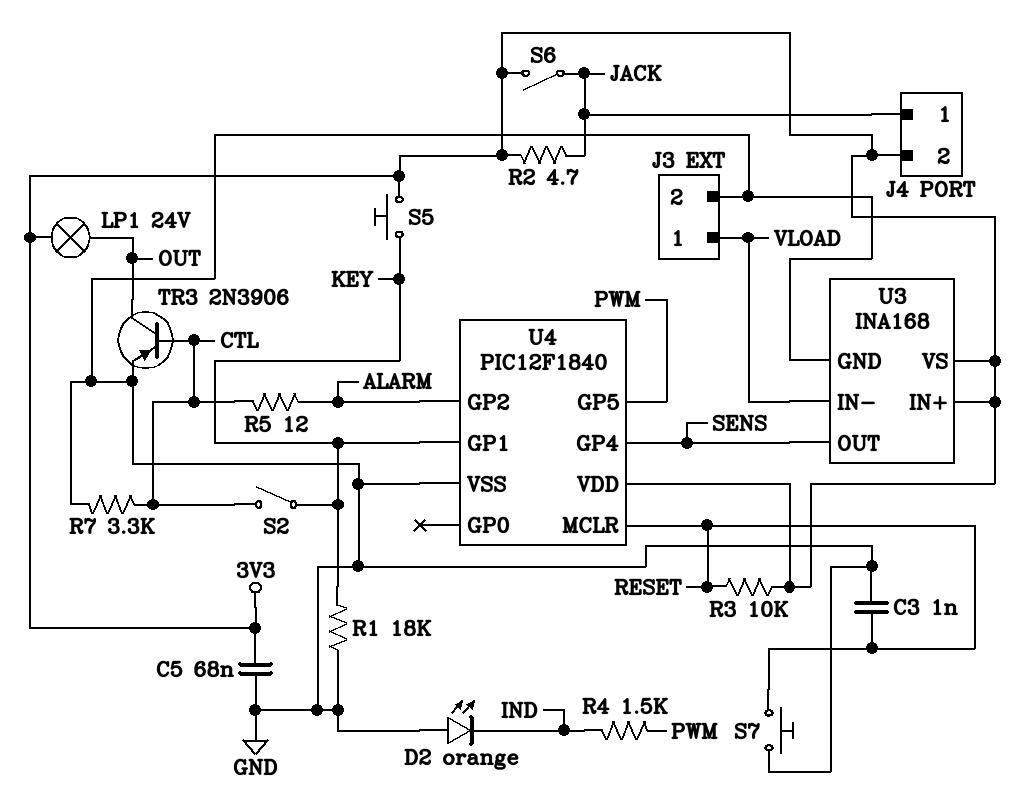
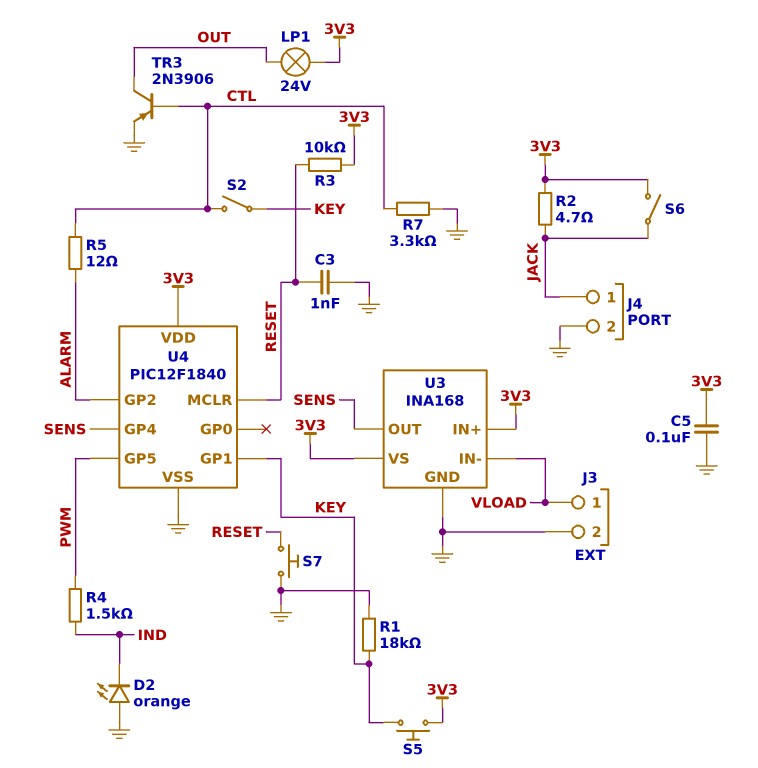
C5: 68nF (3V3, GND) -> 100nF (3V3, GND)
J4 pin 2: 3V3 -> GND

